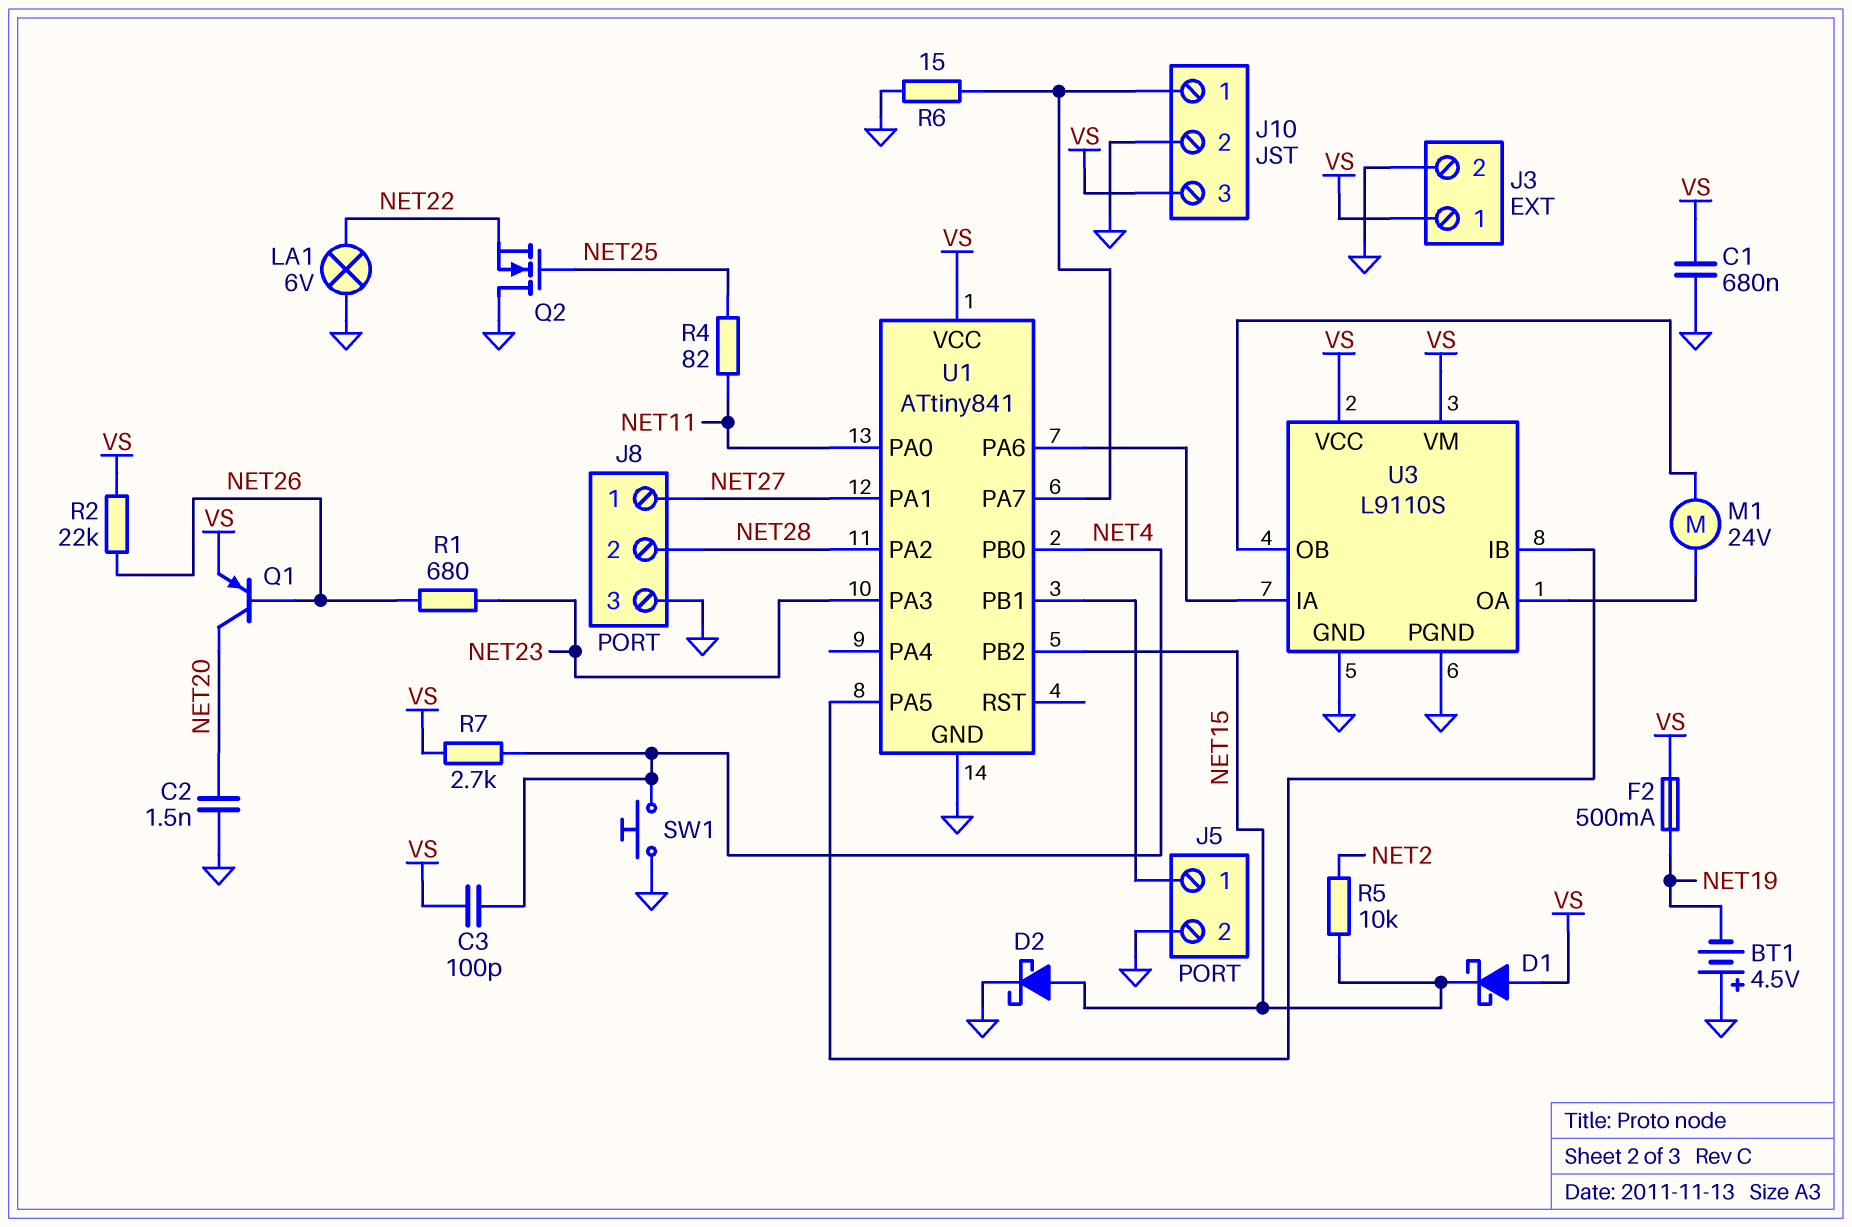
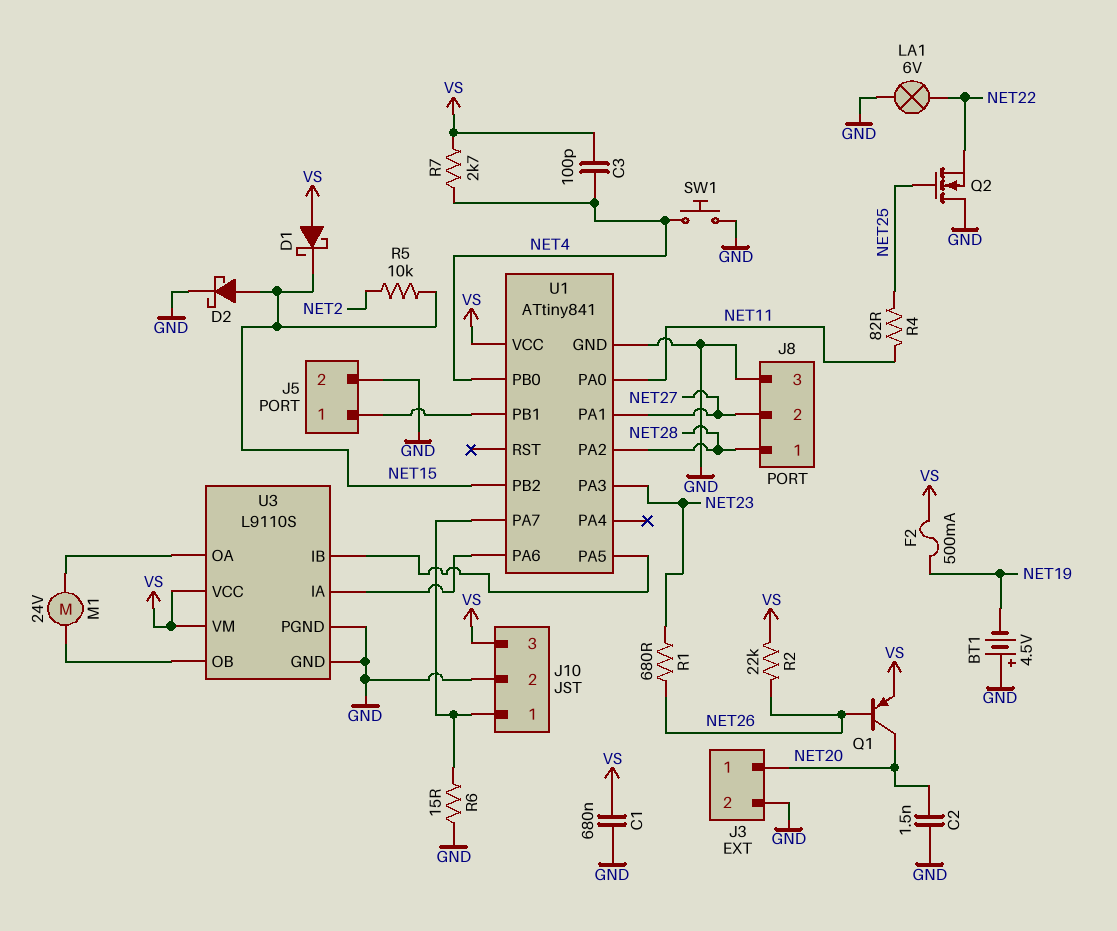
J3 pin 1: VS -> NET20
J8 pin 1: NET27 -> NET28
J8 pin 2: NET28 -> NET27

